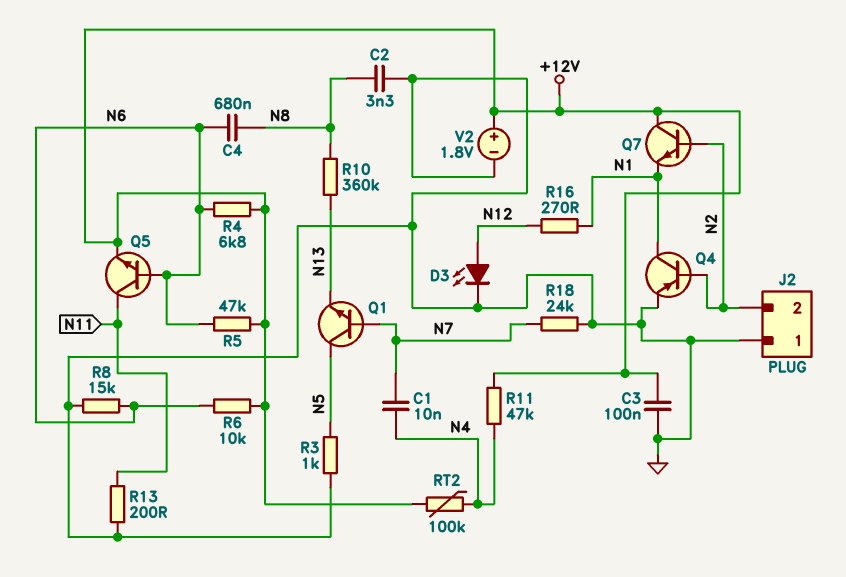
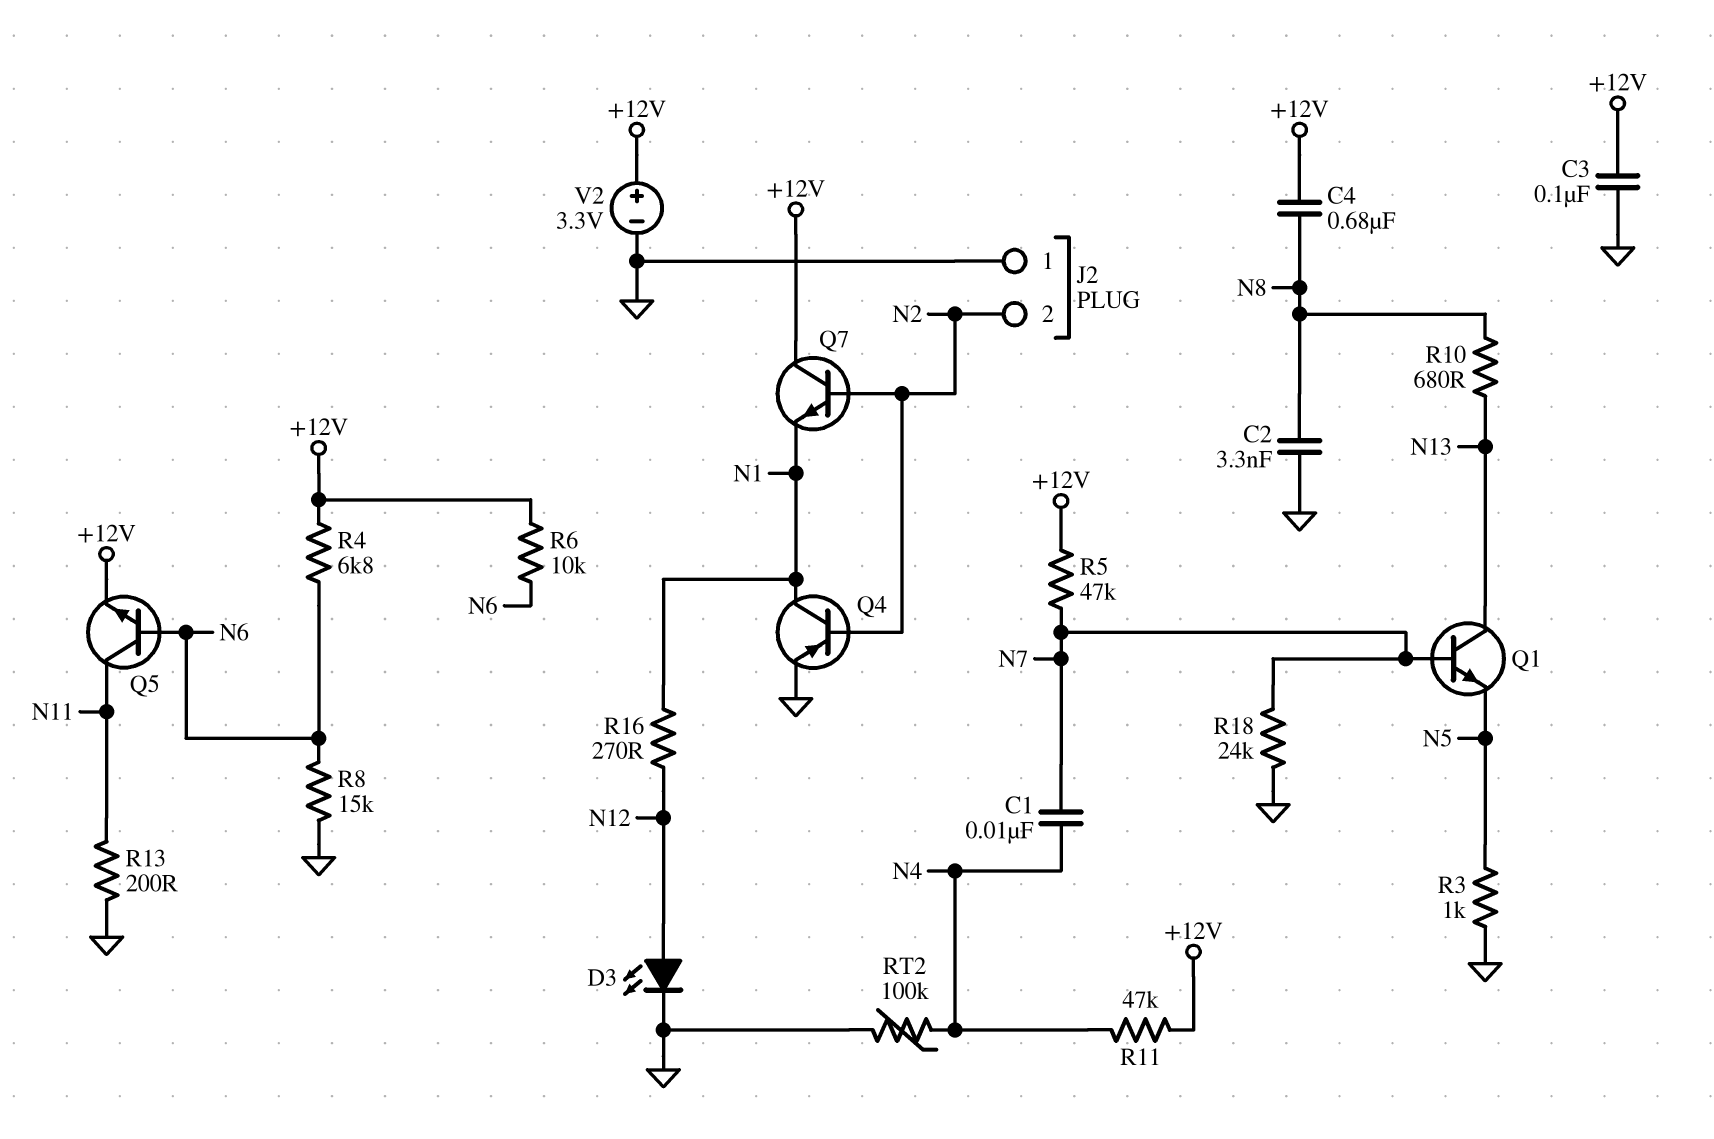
C4: 680nF (N6, N8) -> 680nF (+12V, N8)
Q1: NPN (B N7, C N5, E N13) -> NPN (B N7, C N13, E N5)
R5: 47k (+12V, N6) -> 47k (+12V, N7)
R10: 360k (N8, N13) -> 680 (N8, N13)
RT2: 100k (+12V, N4) -> 100k (GND, N4)
V2: 1.8V (plus +12V, minus GND) -> 3.3V (plus +12V, minus GND)

